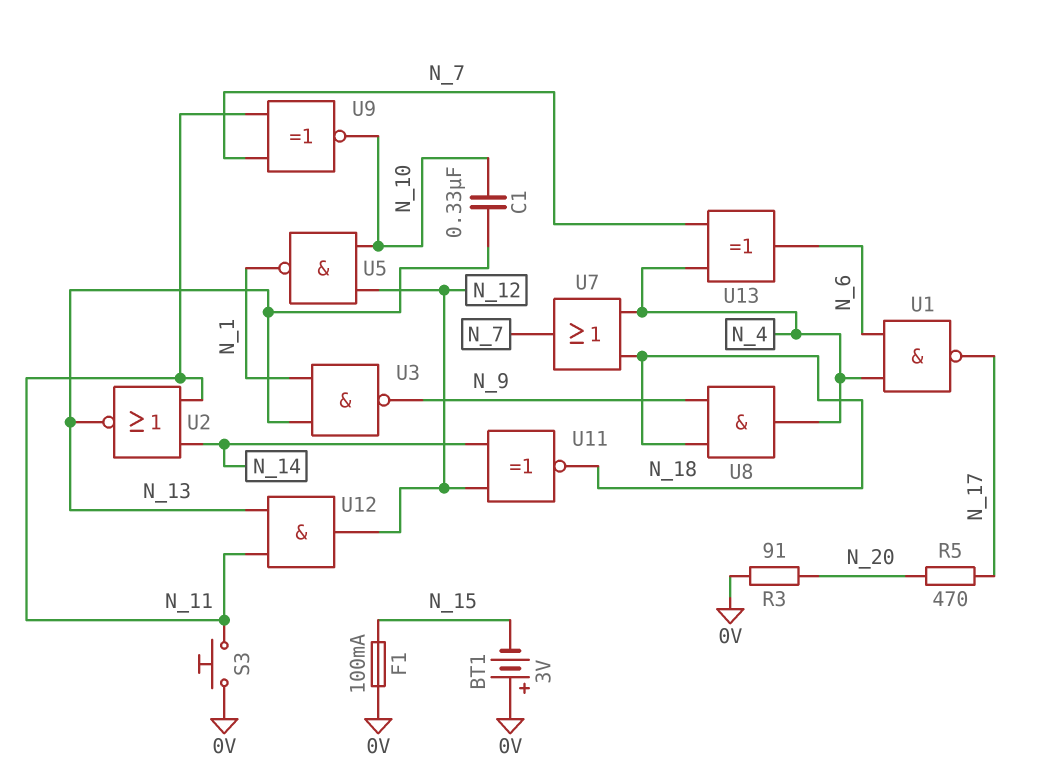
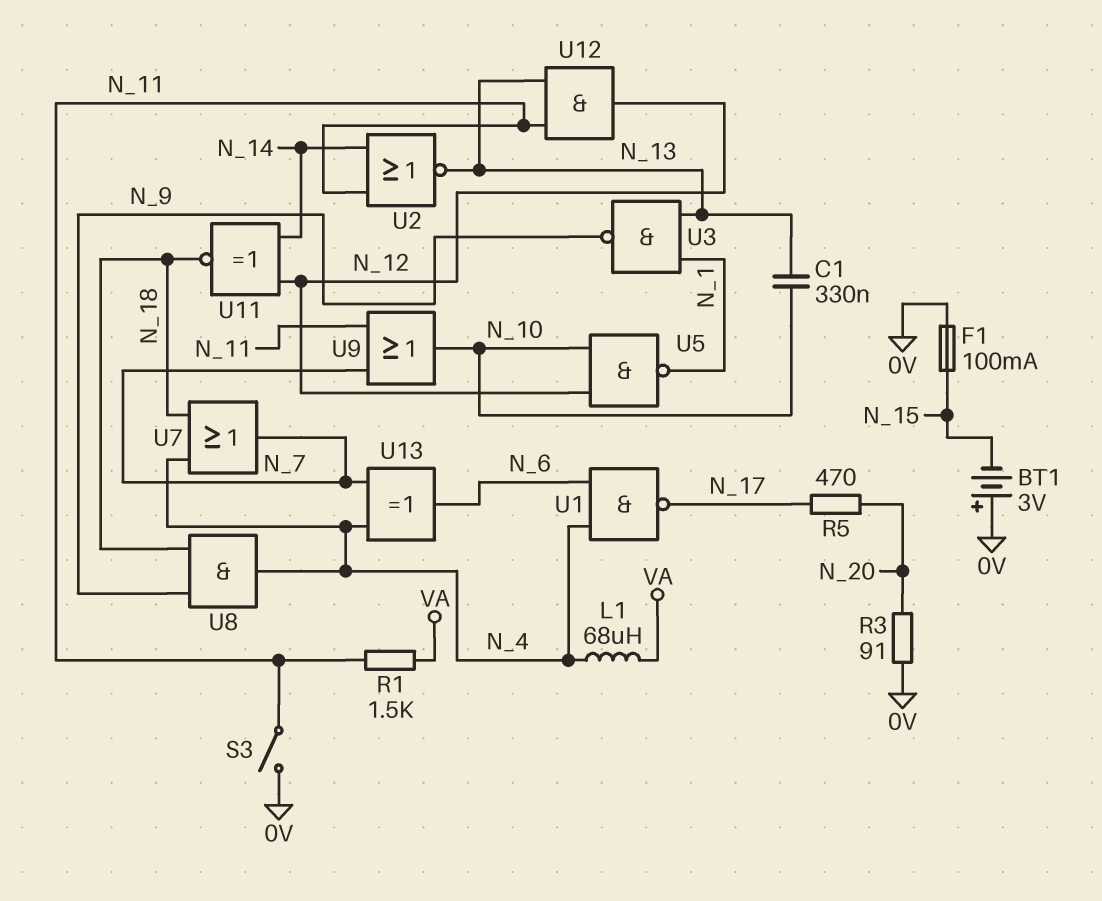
L1: none -> 68uH (N_4, VA)
R1: none -> 1.5k (N_11, VA)
S3: button (0V, N_11) -> switch (0V, N_11)
U9: XNOR (in N_7, in N_11, out N_10) -> OR (in N_7, in N_11, out N_10)

